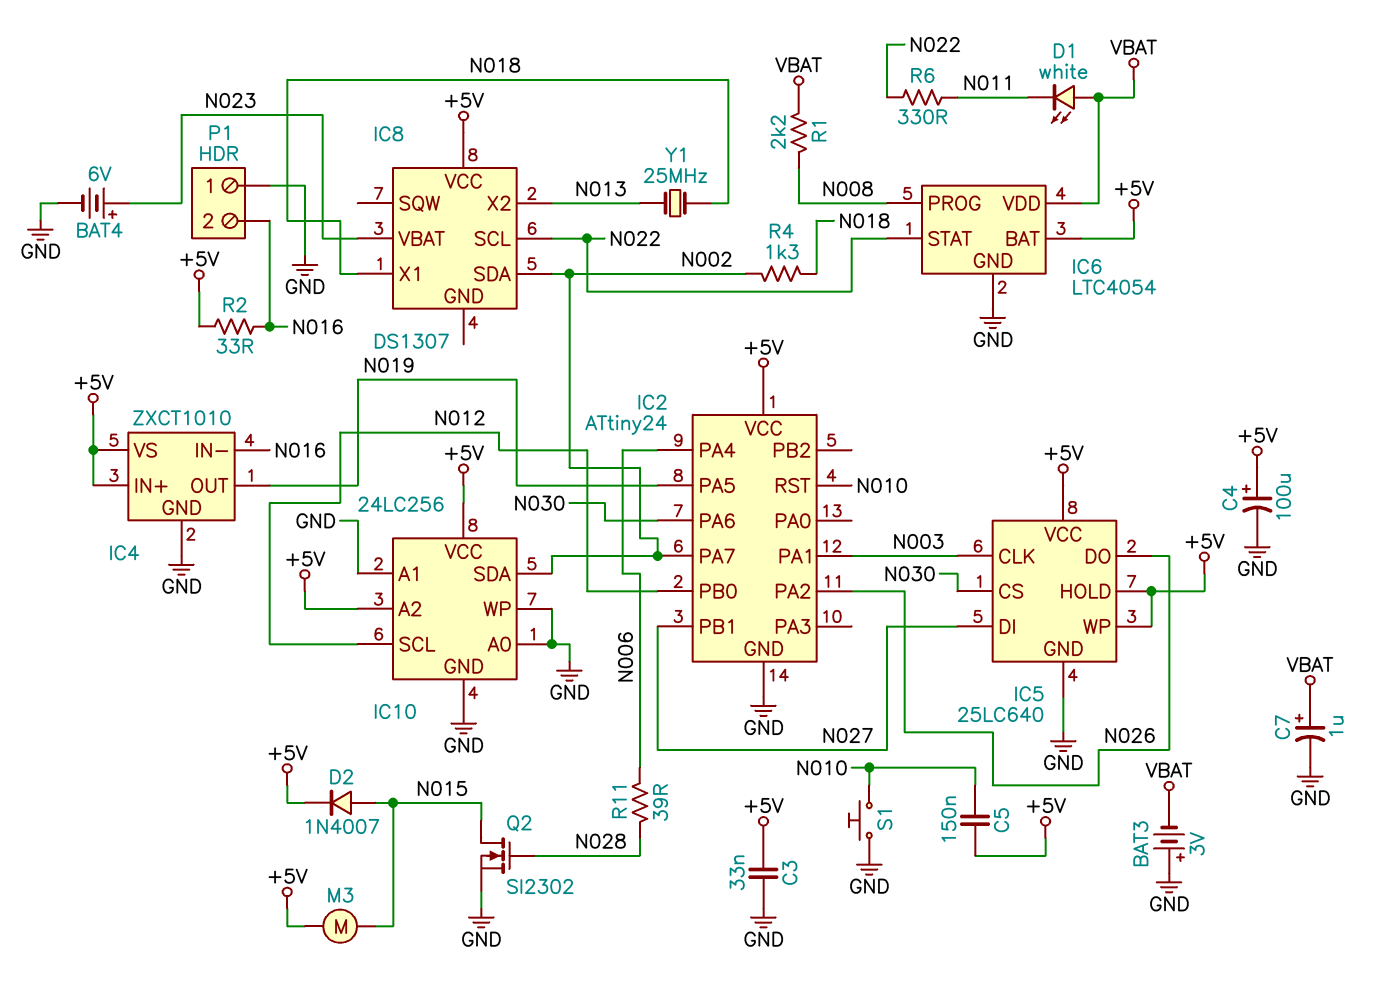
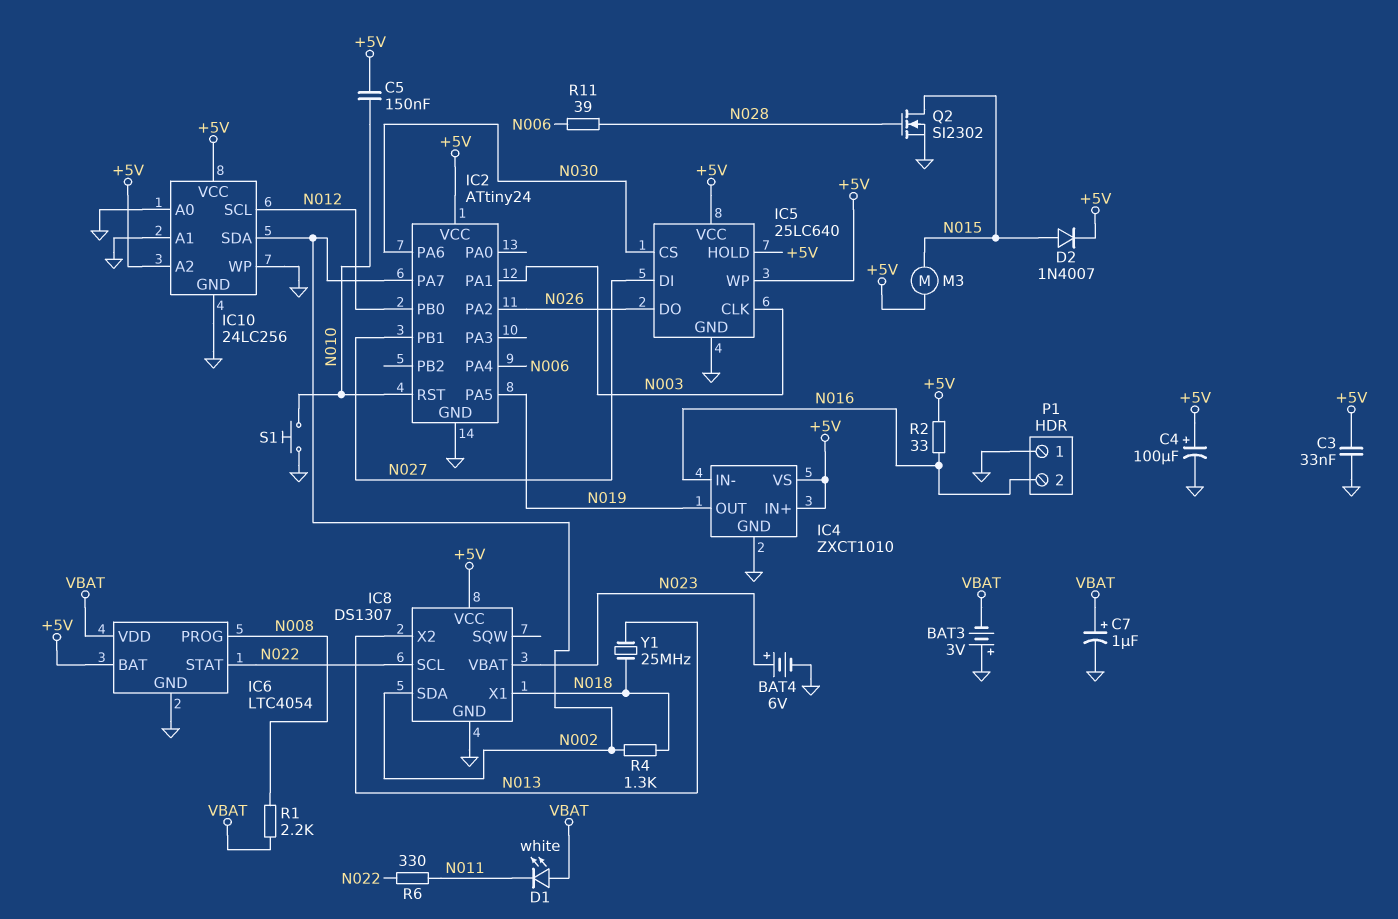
IC8 pin GND: none -> GND

